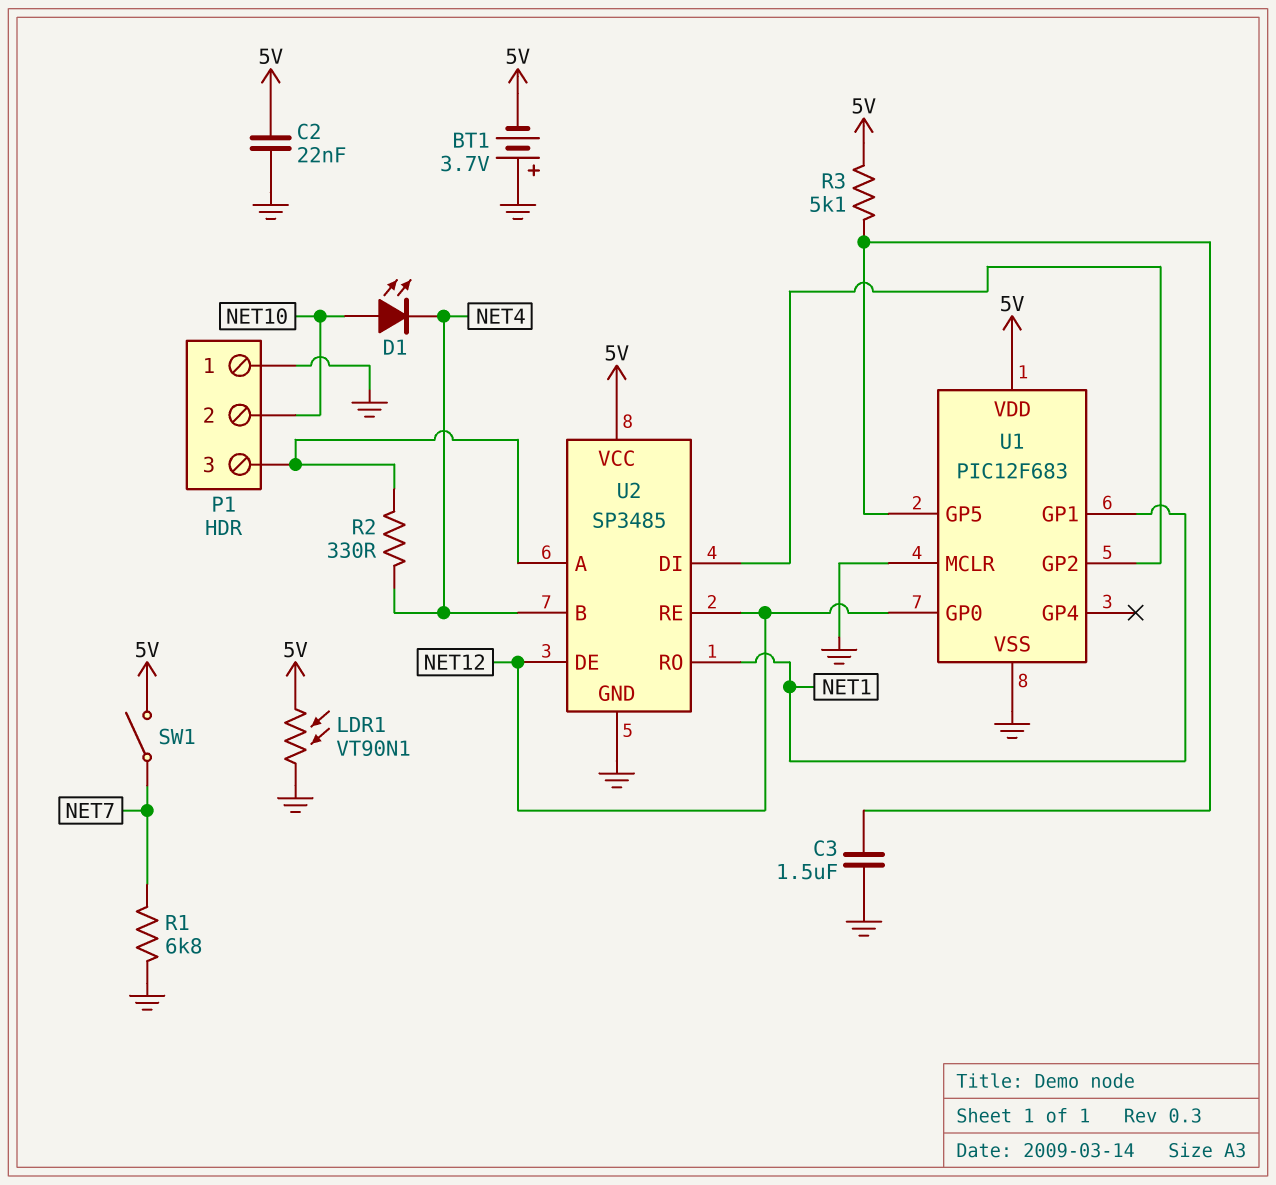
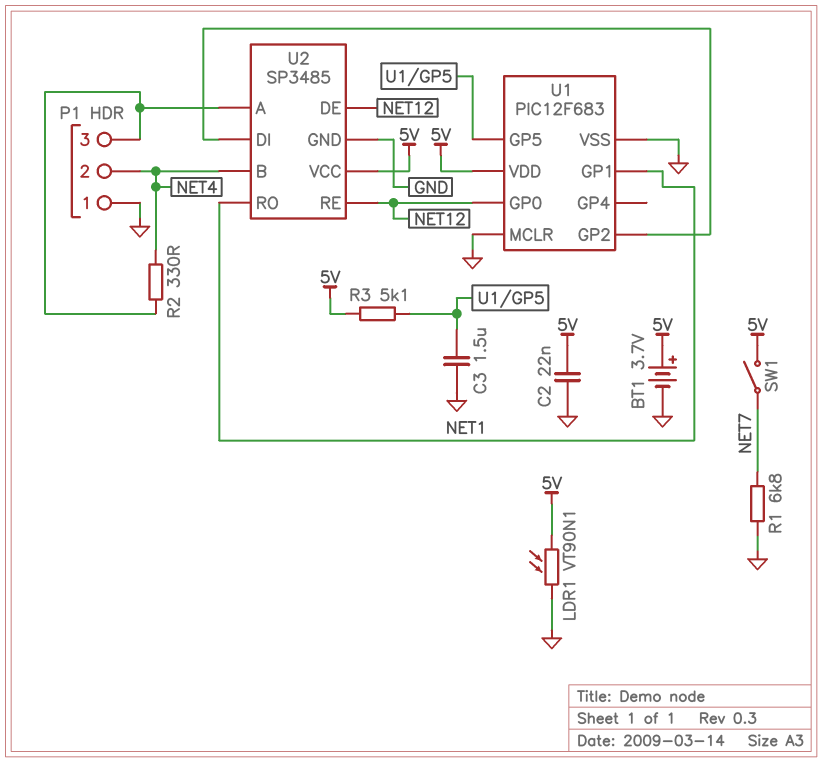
BT1: 3.7V (plus GND, minus 5V) -> 3.7V (plus 5V, minus GND)
D1: LED (A NET10, K NET4) -> none
P1 pin 2: NET10 -> NET4

